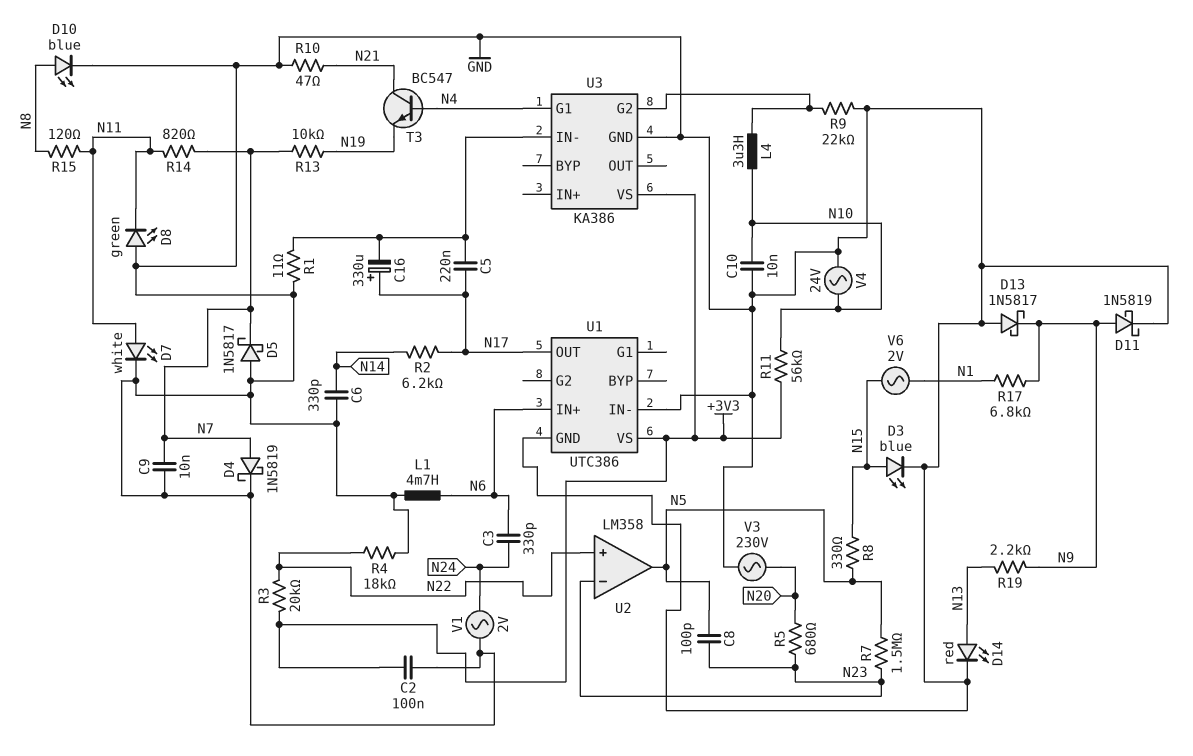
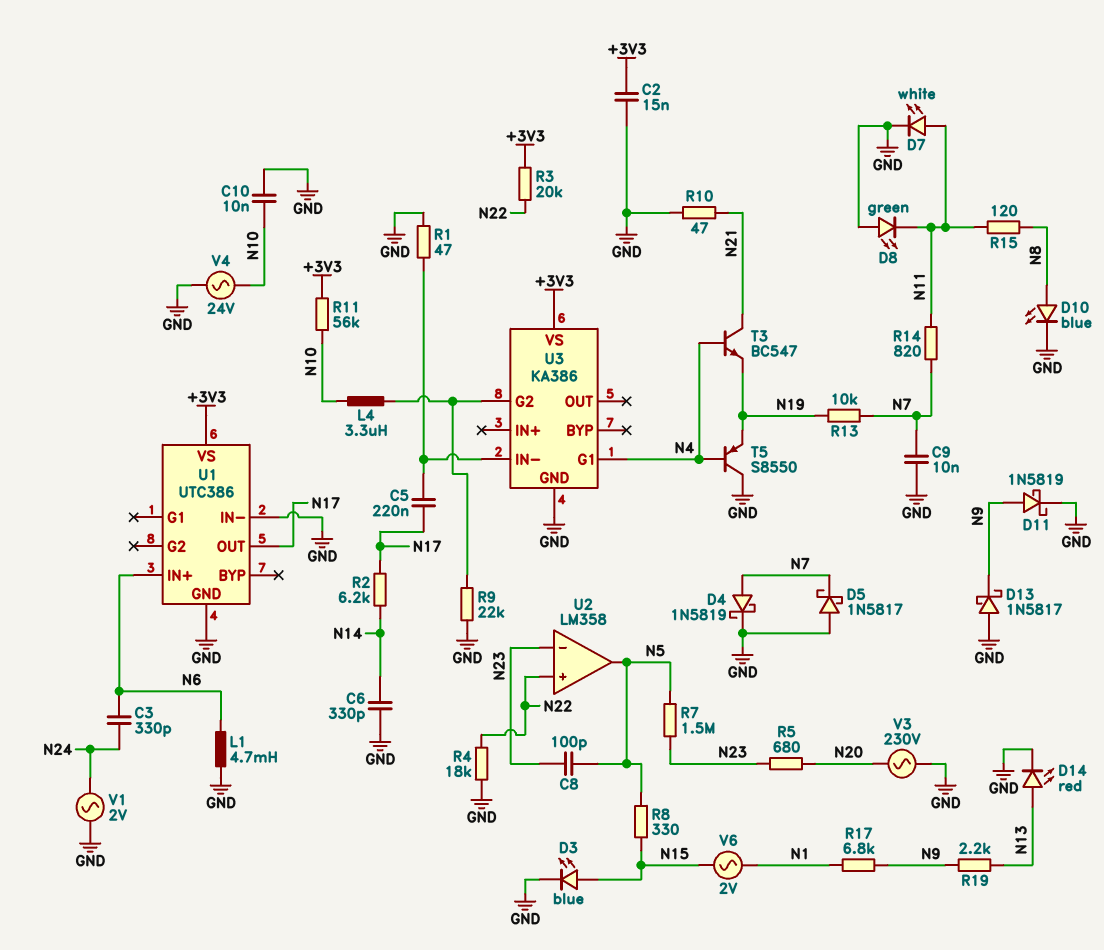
C2: 100nF (+3V3, GND) -> 15nF (+3V3, GND)
C16: 330uF (plus N17, minus U3/IN-) -> none
R1: 11 (GND, U3/IN-) -> 47 (GND, U3/IN-)
T5: none -> PNP S8550 (B N4, C GND, E N19)

